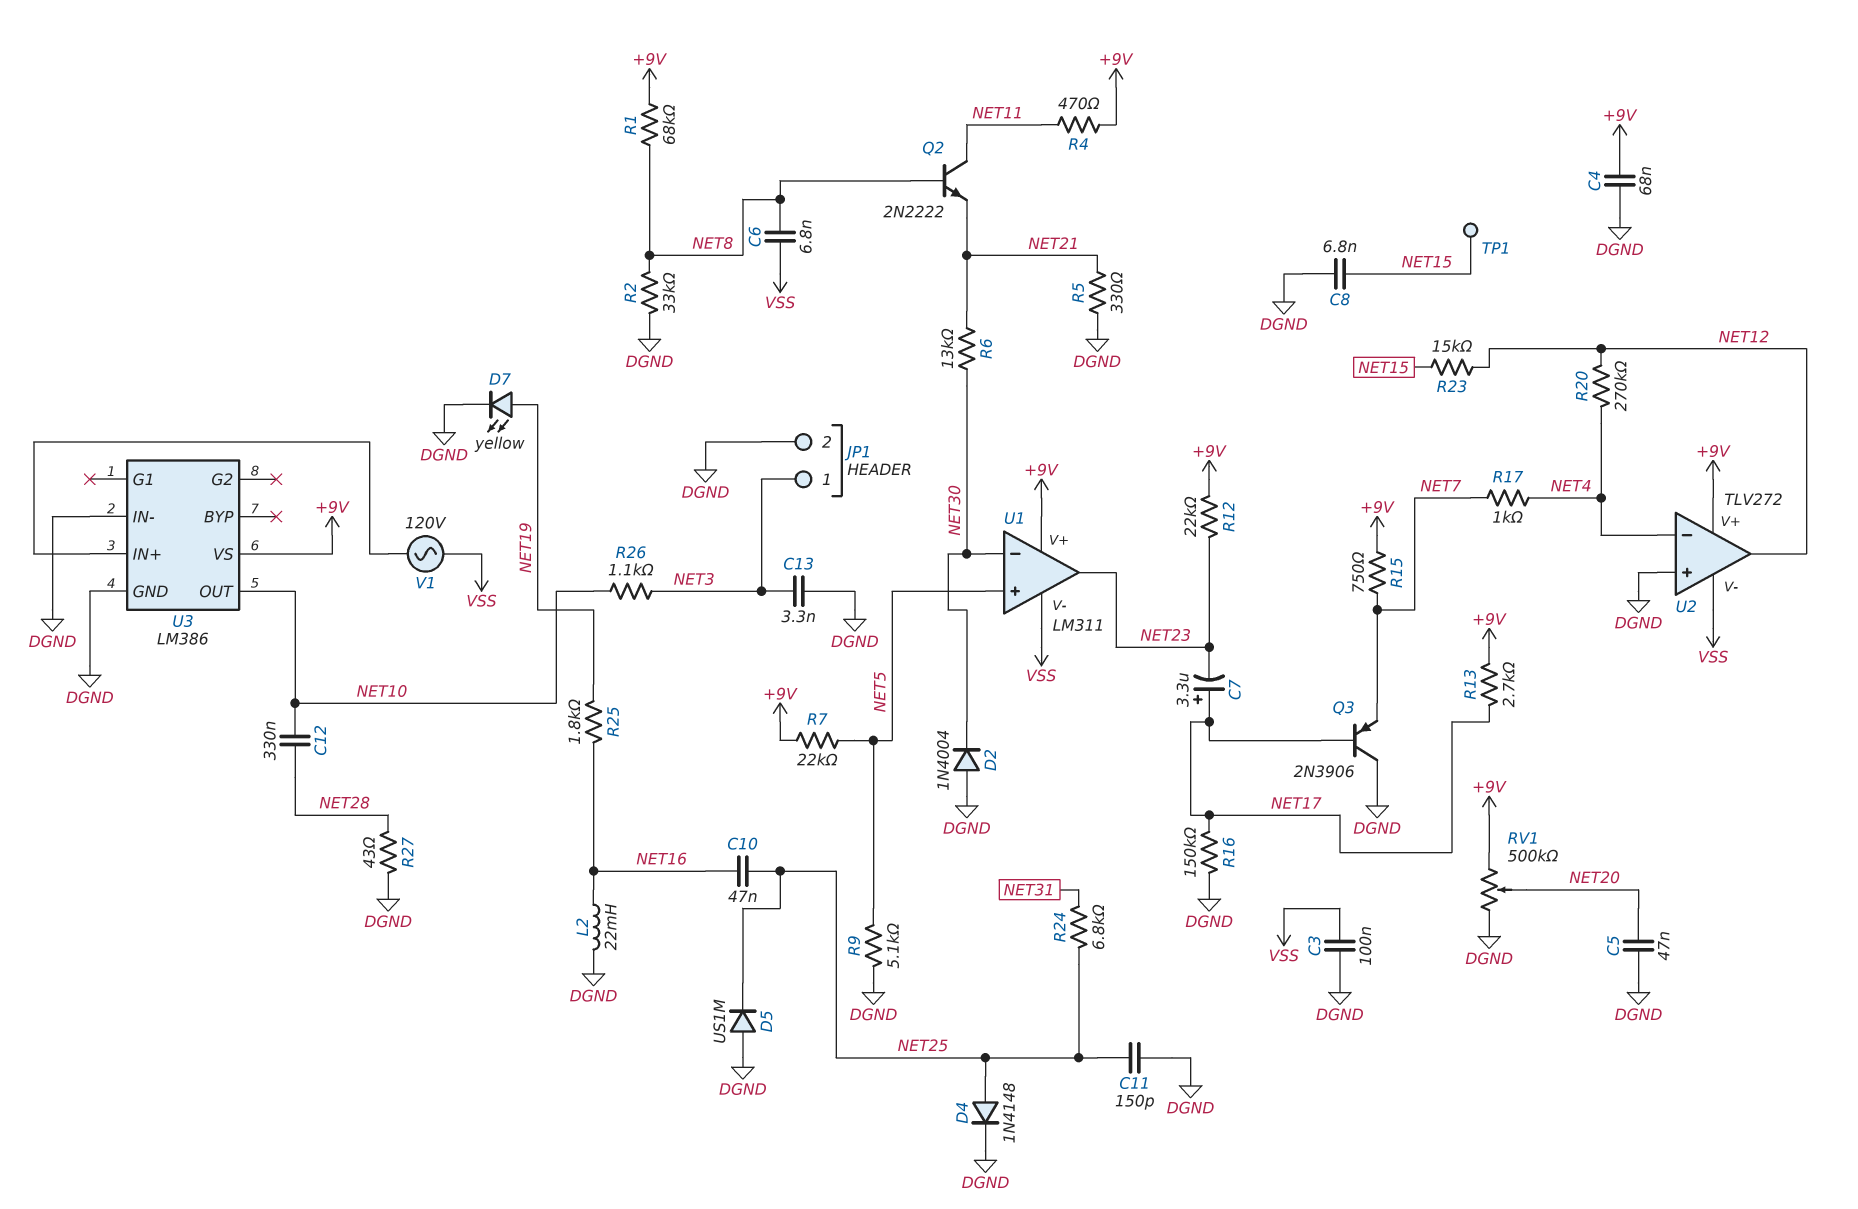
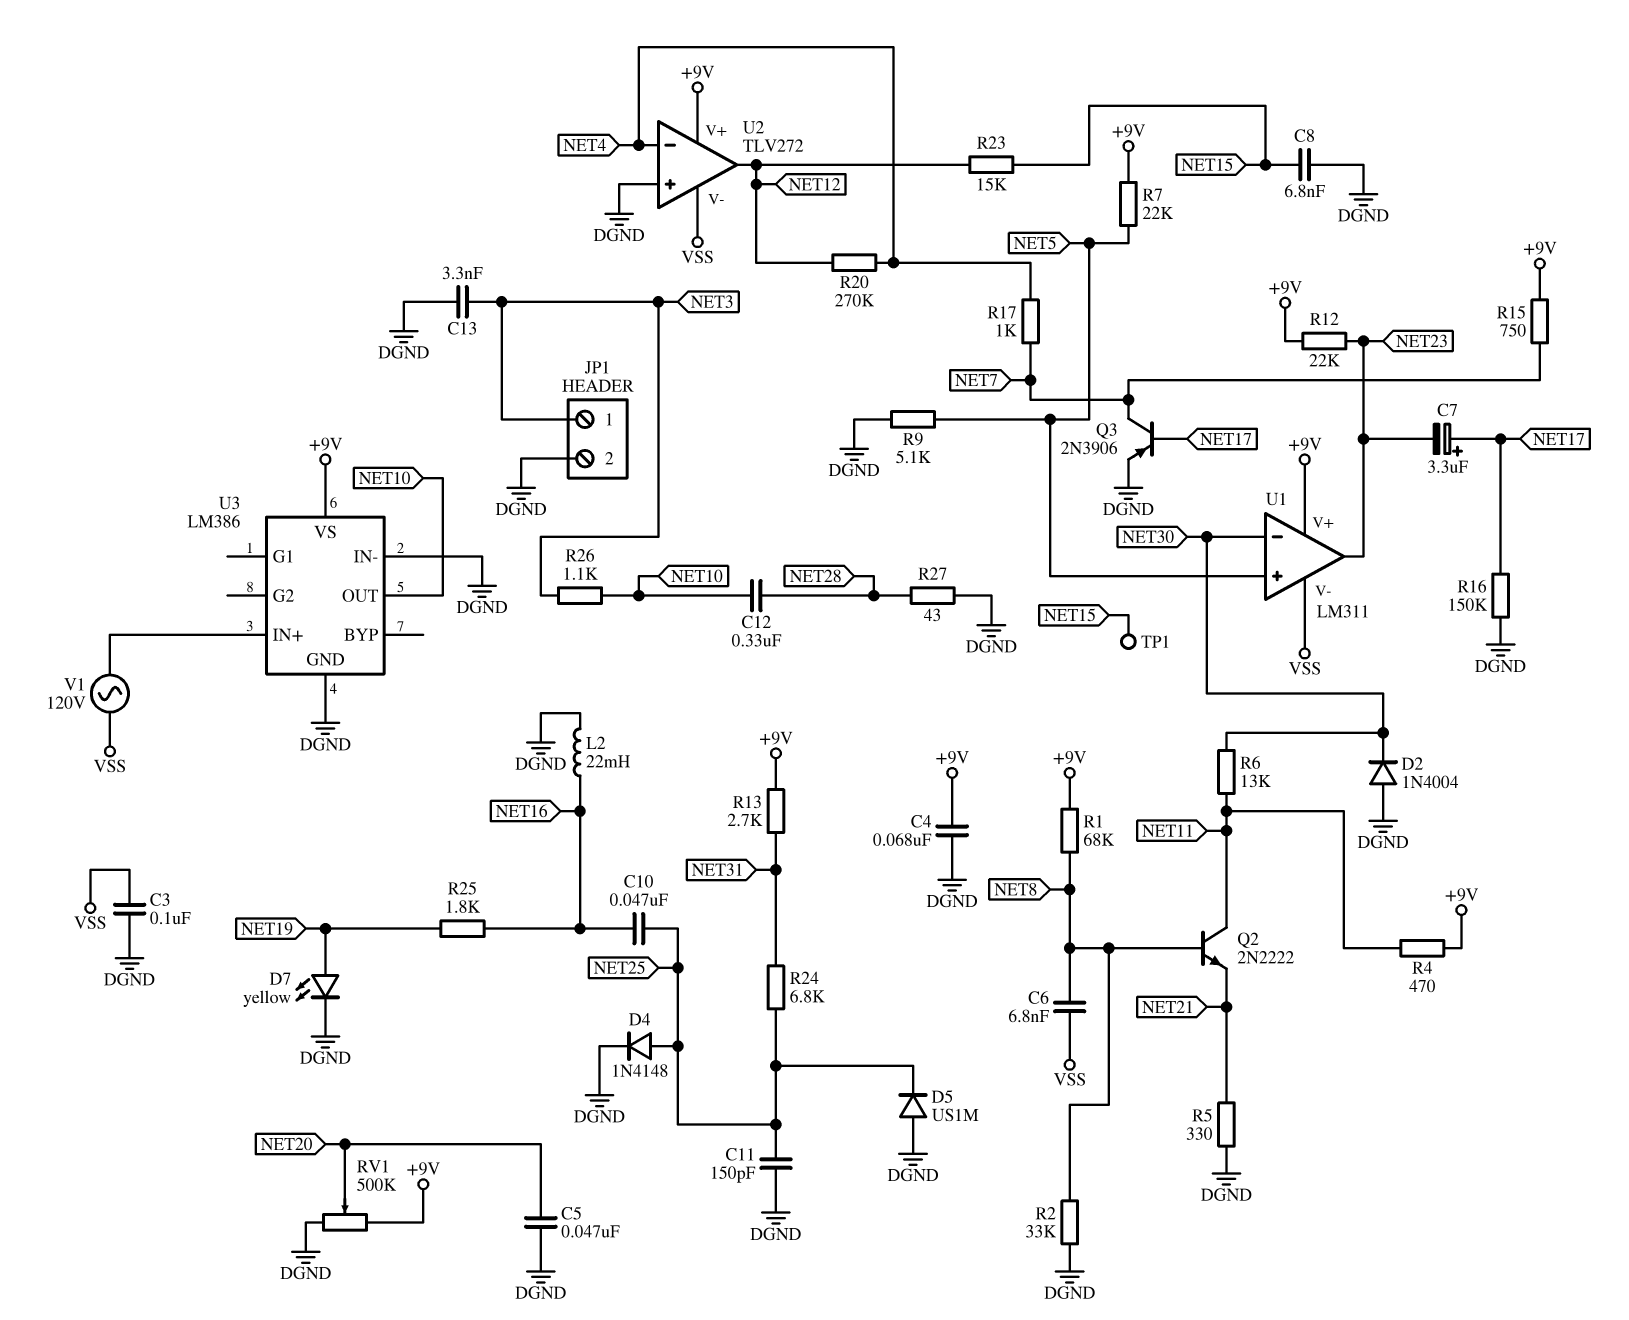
Q3: PNP 2N3906 (B NET17, C DGND, E NET7) -> PNP 2N3906 (B NET17, C NET7, E DGND)
R6: 13k (NET21, NET30) -> 13k (NET11, NET30)
R13: 2.7k (+9V, NET17) -> 2.7k (+9V, NET31)

